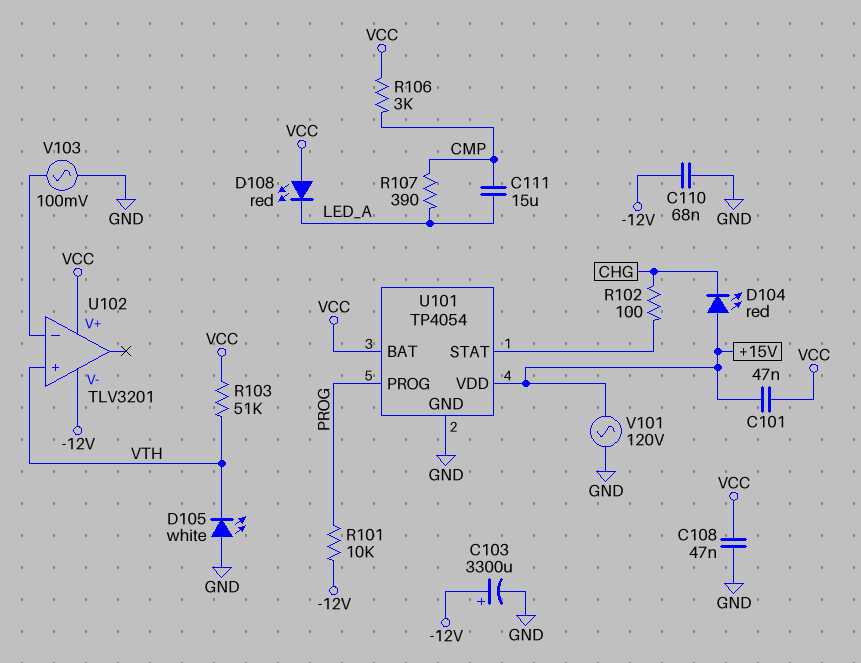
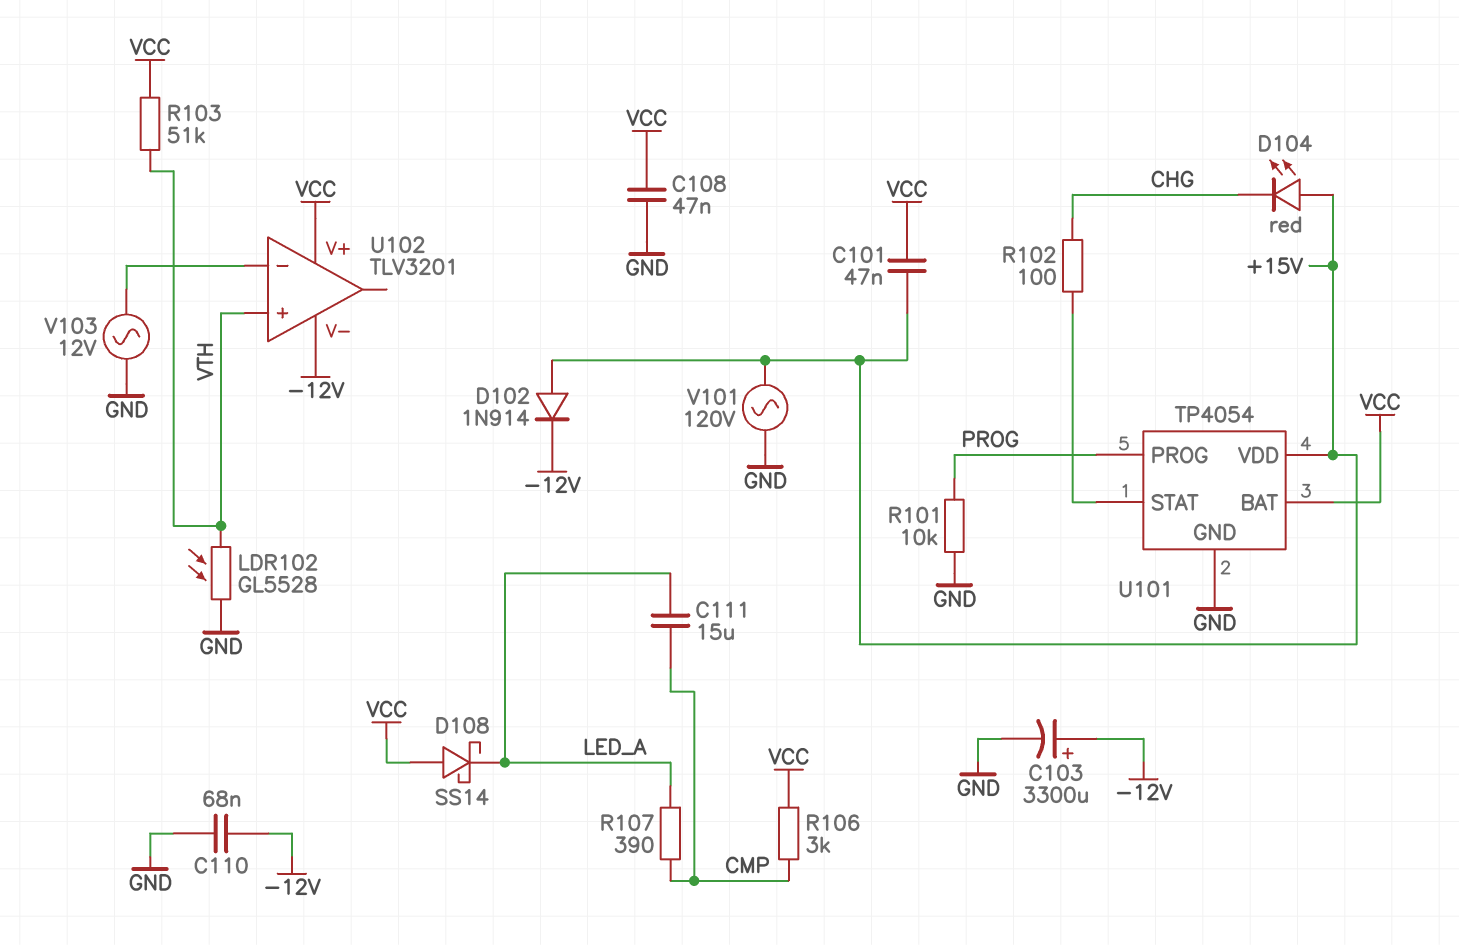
D102: none -> diode 1N914 (A +15V, K -12V)
D105: LED white (A GND, K VTH) -> none
D108: LED red (A VCC, K LED_A) -> schottky SS14 (A VCC, K LED_A)
LDR102: none -> GL5528 (GND, VTH)
R101: 10k (-12V, PROG) -> 10k (GND, PROG)
V103: AC 100mV (GND, U102/in-) -> AC 12V (GND, U102/in-)

